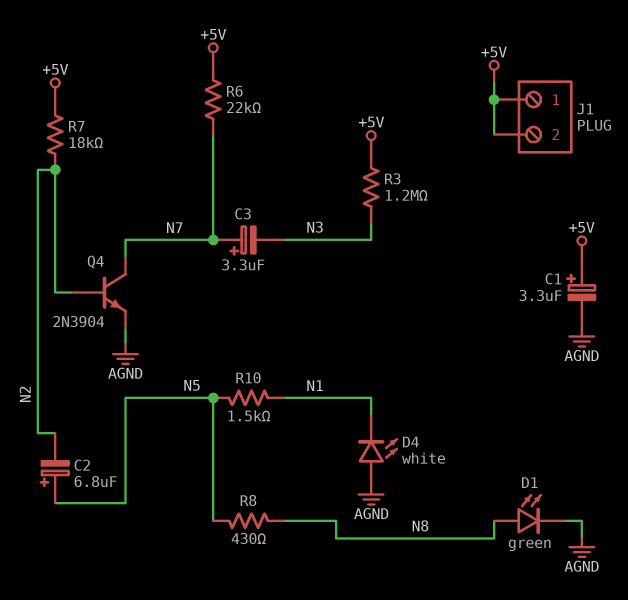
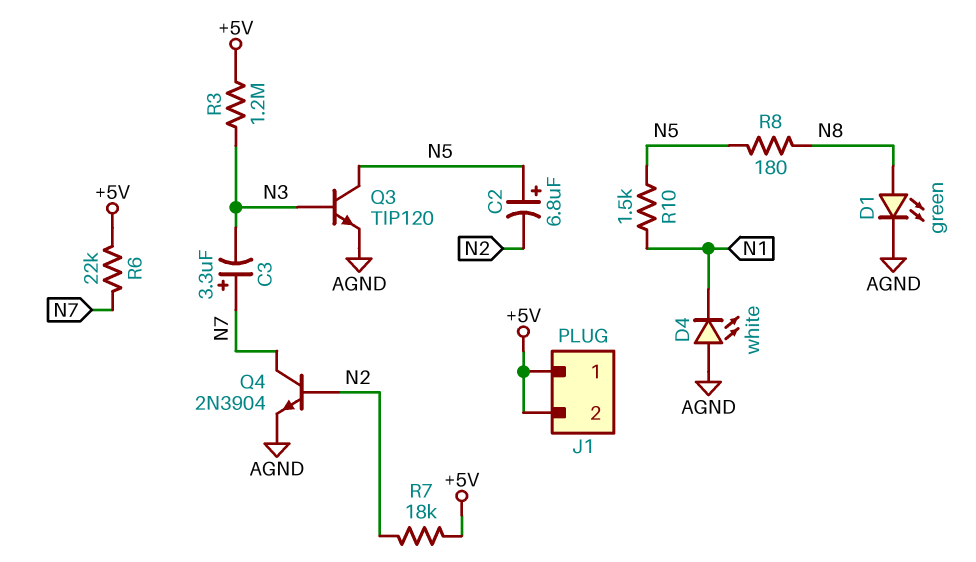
C1: 3.3uF (plus +5V, minus AGND) -> none
Q3: none -> NPN TIP120 (B N3, C N5, E AGND)
R8: 430 (N5, N8) -> 180 (N5, N8)

